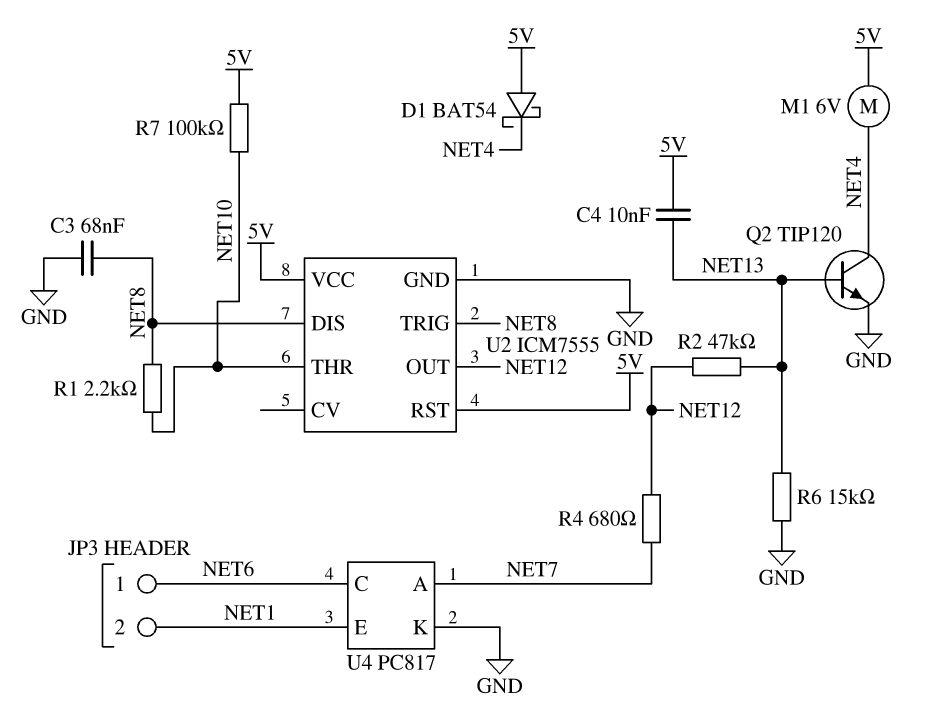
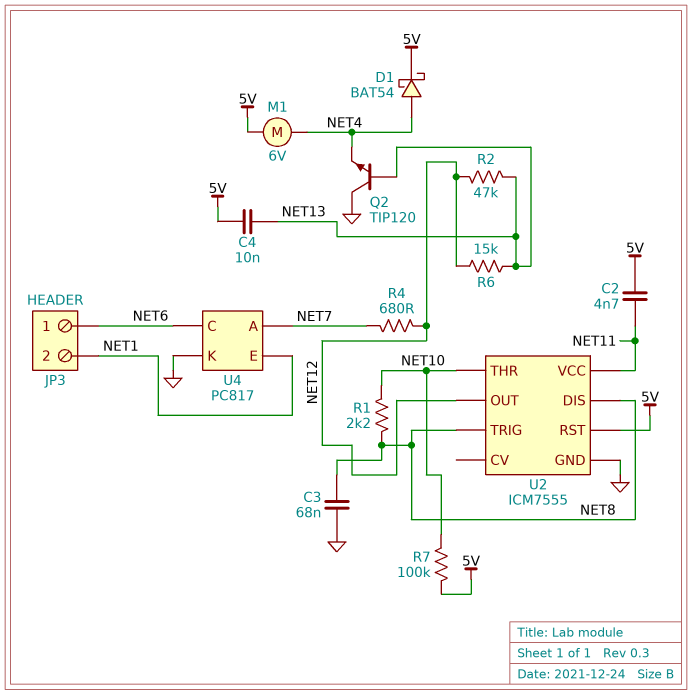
C2: none -> 4.7nF (5V, NET11)
D1: schottky BAT54 (A 5V, K NET4) -> schottky BAT54 (A NET4, K 5V)
Q2: NPN TIP120 (B NET13, C NET4, E GND) -> NPN TIP120 (B NET13, C GND, E NET4)
R6: 15k (GND, NET13) -> 15k (NET12, NET13)
U2 pin VCC: 5V -> NET11

